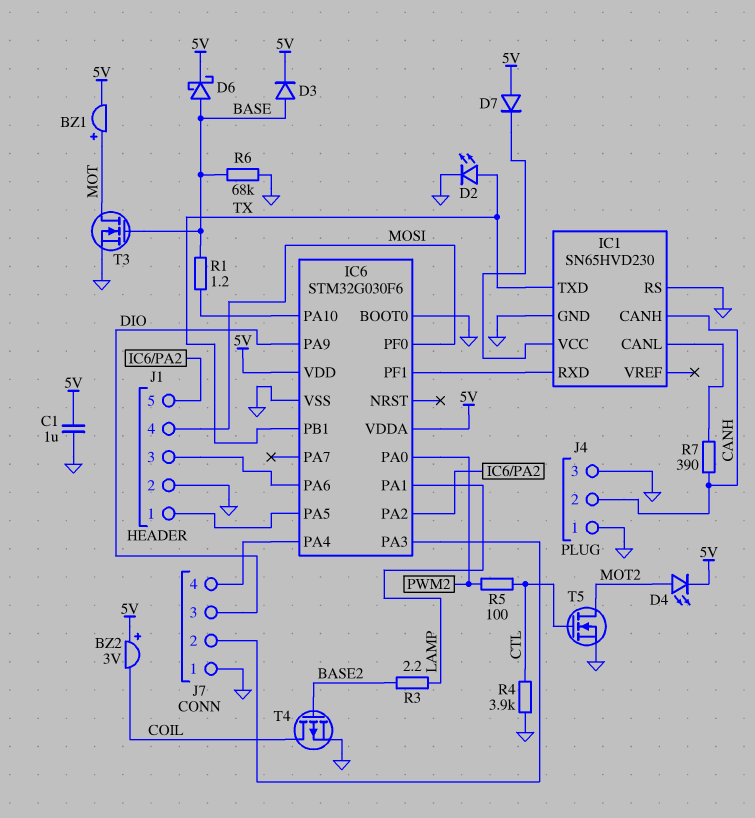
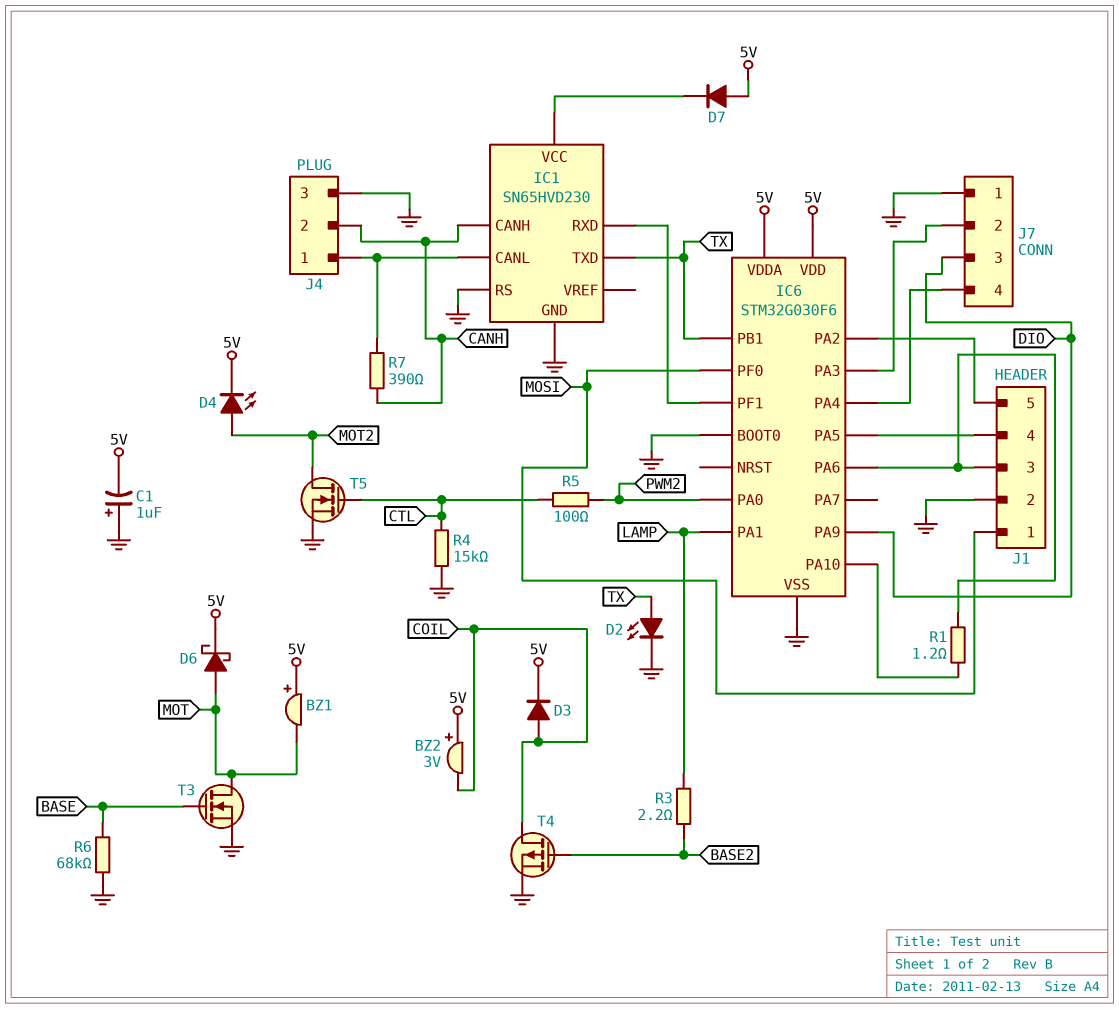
BZ1: buzzer (plus MOT, minus 5V) -> buzzer (plus 5V, minus MOT)
C1: 1uF (5V, GND) -> 1uF (plus GND, minus 5V)
D3: diode (A BASE, K 5V) -> diode (A COIL, K 5V)
D6: schottky (A BASE, K 5V) -> schottky (A MOT, K 5V)
J1 pin 1: IC6/PA5 -> MOSI
J1 pin 4: MOSI -> IC6/PA5
J4 pin 1: GND -> IC1/CANL
R1: 1.2 (BASE, IC6/PA10) -> 1.2 (IC6/PA6, IC6/PA10)
R4: 3.9k (CTL, GND) -> 15k (CTL, GND)

